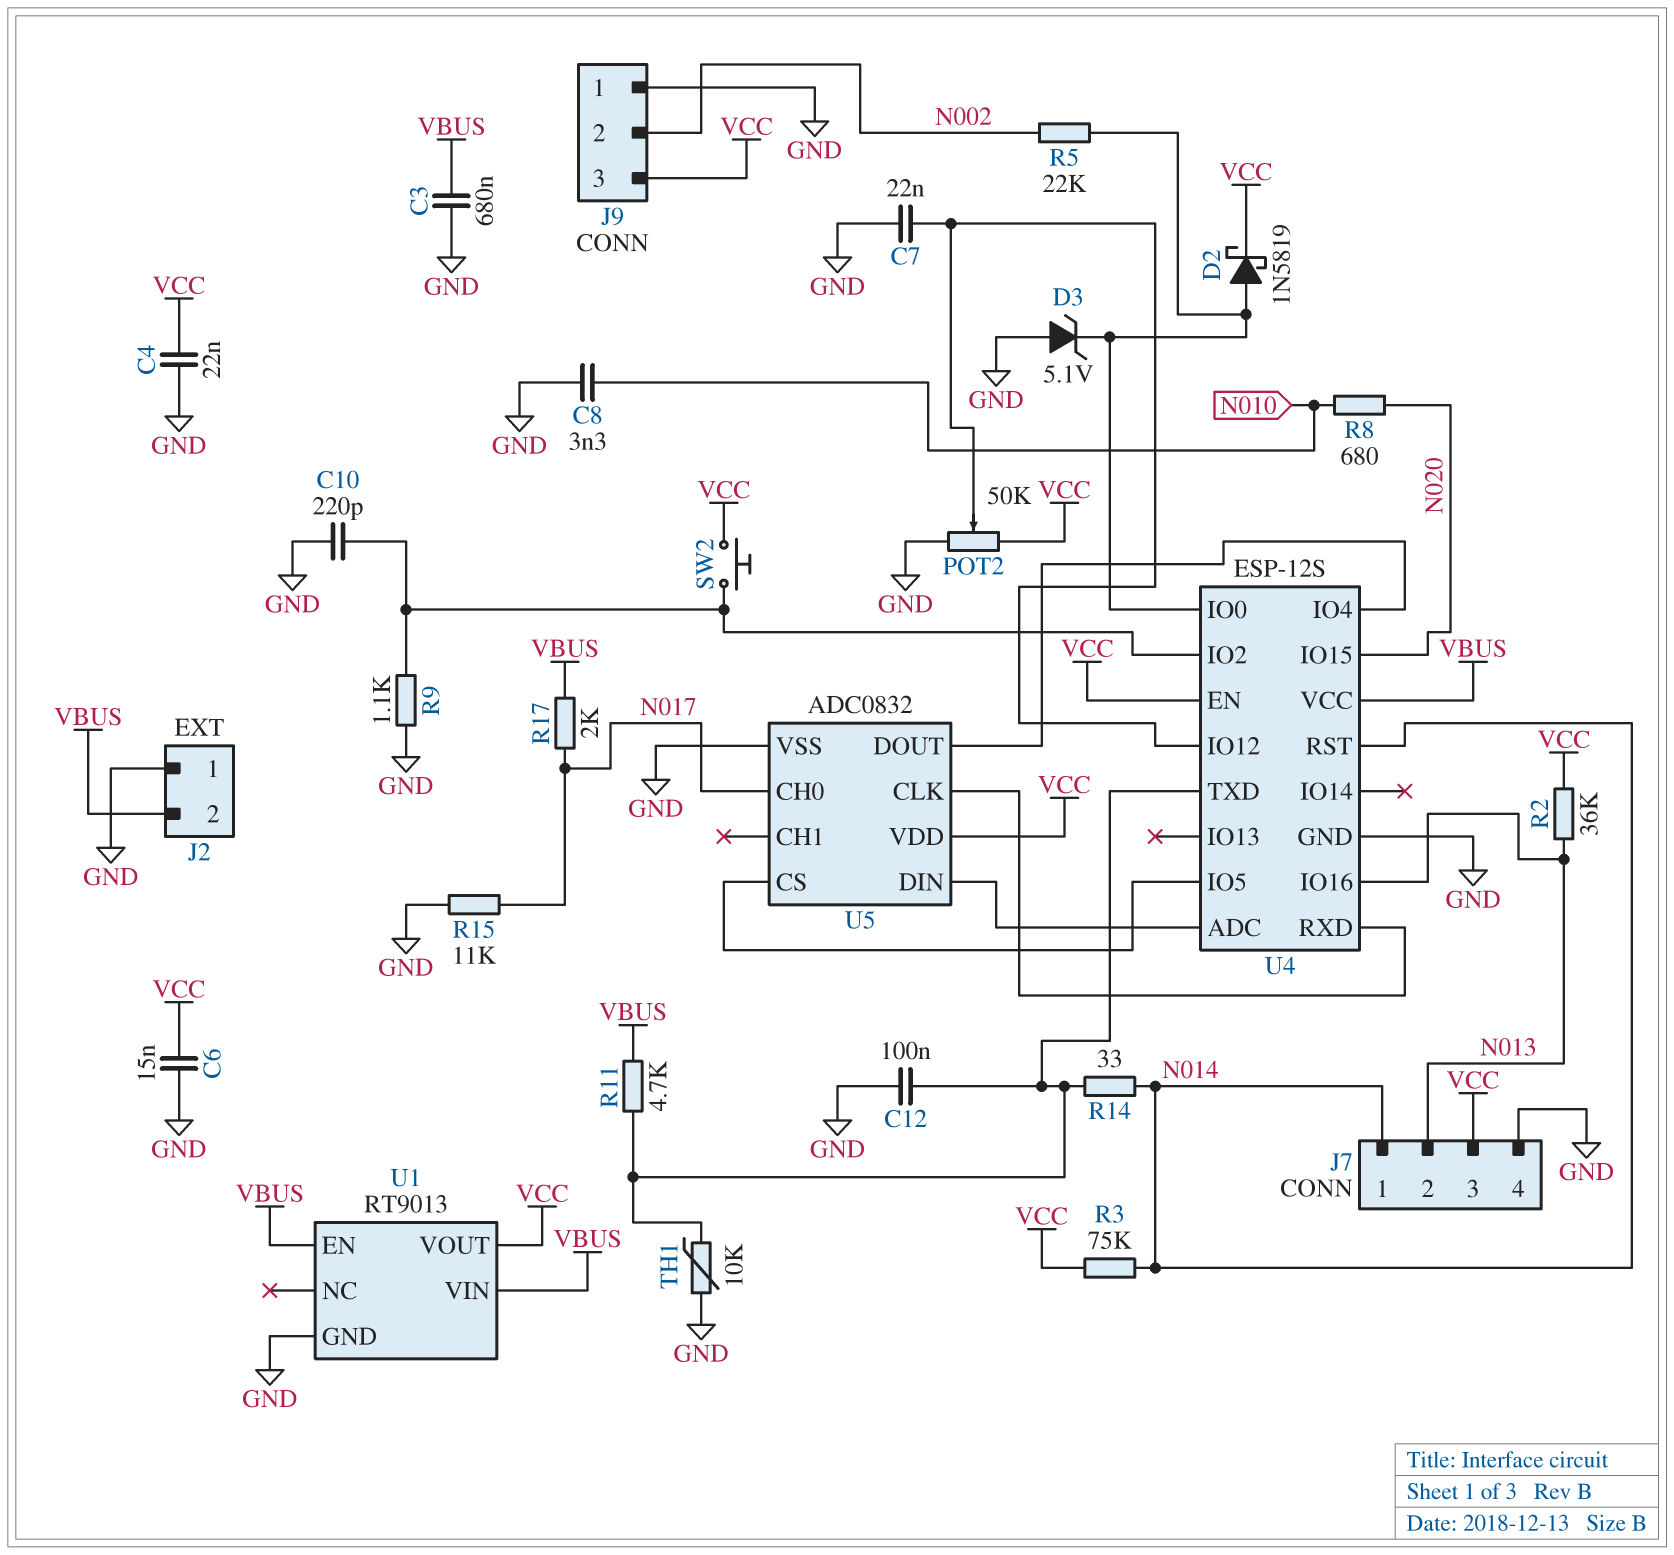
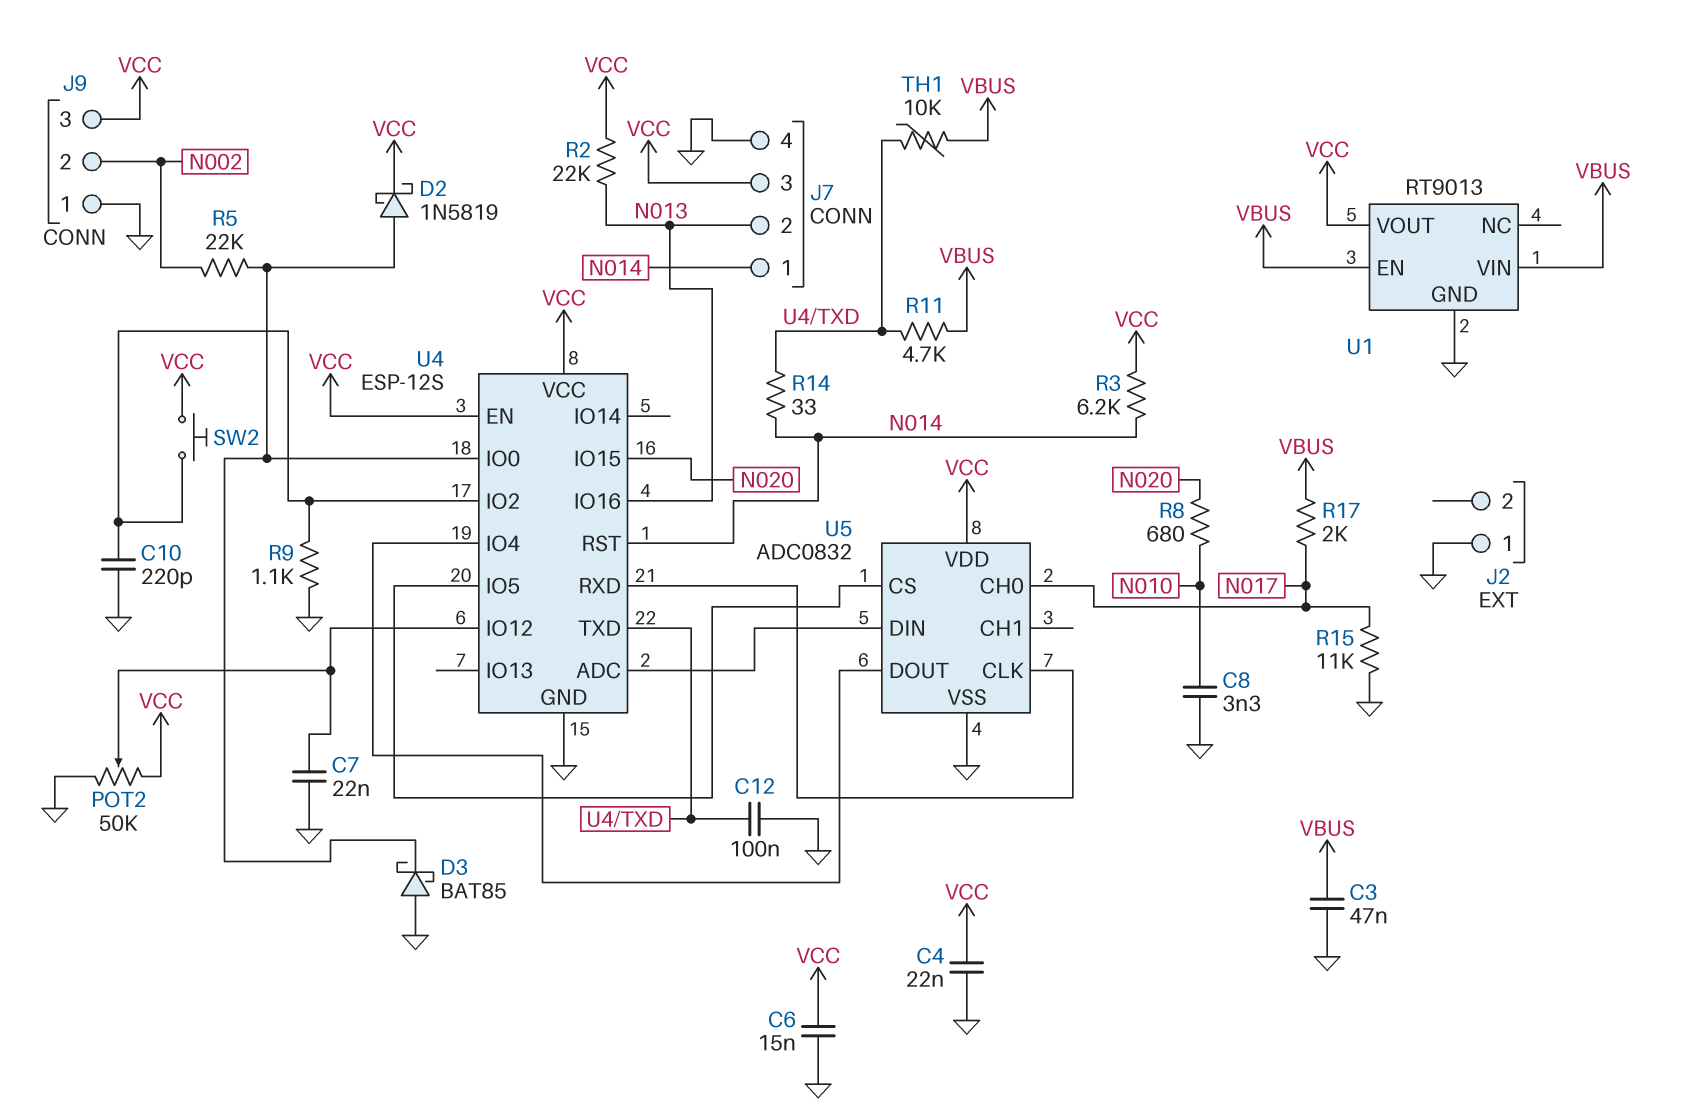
C3: 680nF (GND, VBUS) -> 47nF (GND, VBUS)
D3: zener 5.1V (A GND, K U4/IO0) -> schottky BAT85 (A GND, K U4/IO0)
J2 pin 2: VBUS -> none
R2: 36k (N013, VCC) -> 22k (N013, VCC)
R3: 75k (N014, VCC) -> 6.2k (N014, VCC)
TH1: 10k (GND, U4/TXD) -> 10k (U4/TXD, VBUS)
U4 pin VCC: VBUS -> VCC

